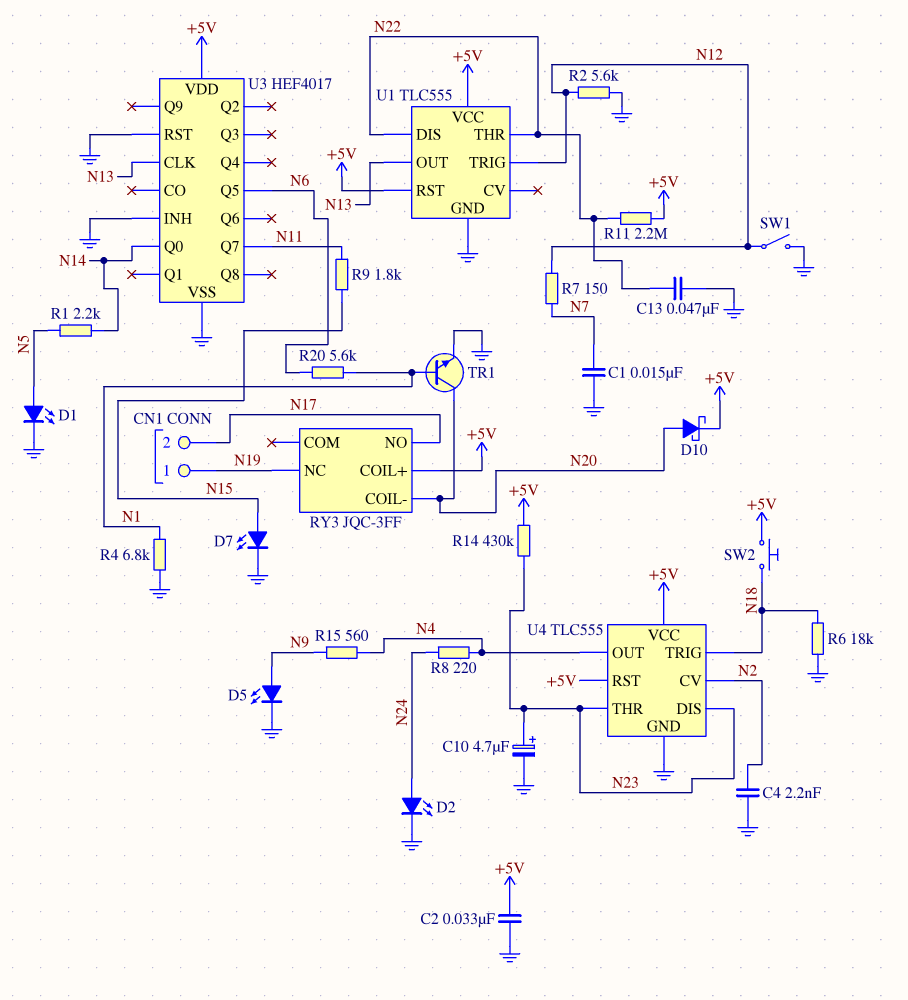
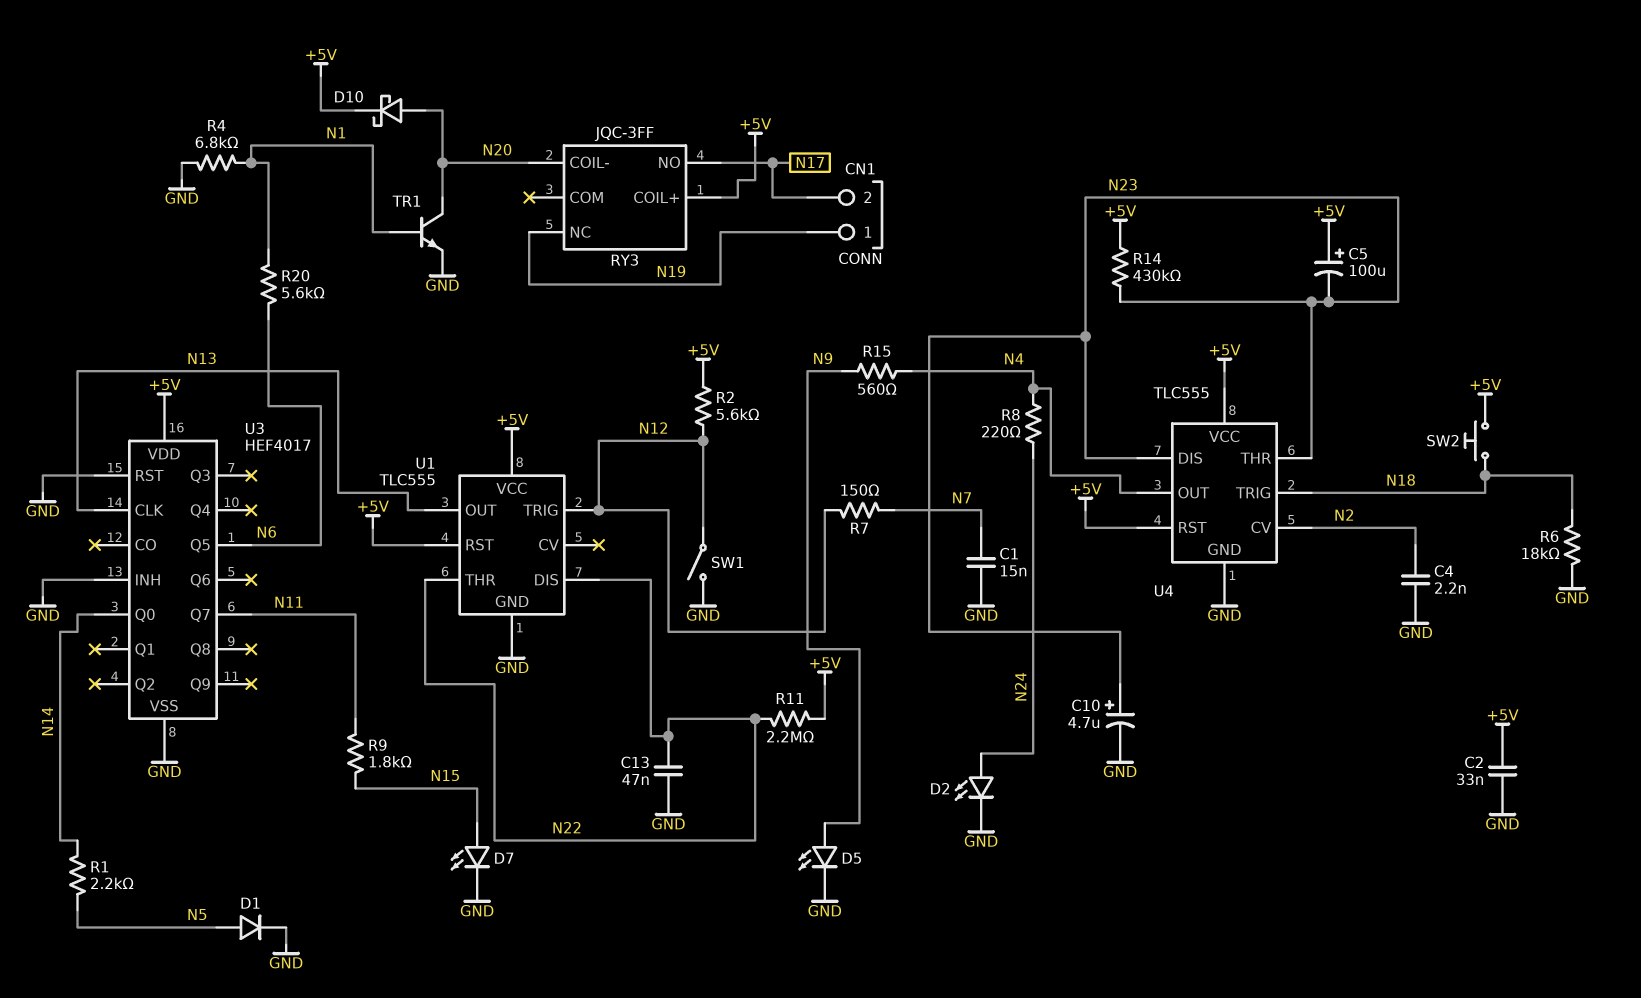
C5: none -> 100uF (plus +5V, minus N23)
D1: LED (A N5, K GND) -> diode (A N5, K GND)
R2: 5.6k (GND, N12) -> 5.6k (+5V, N12)

